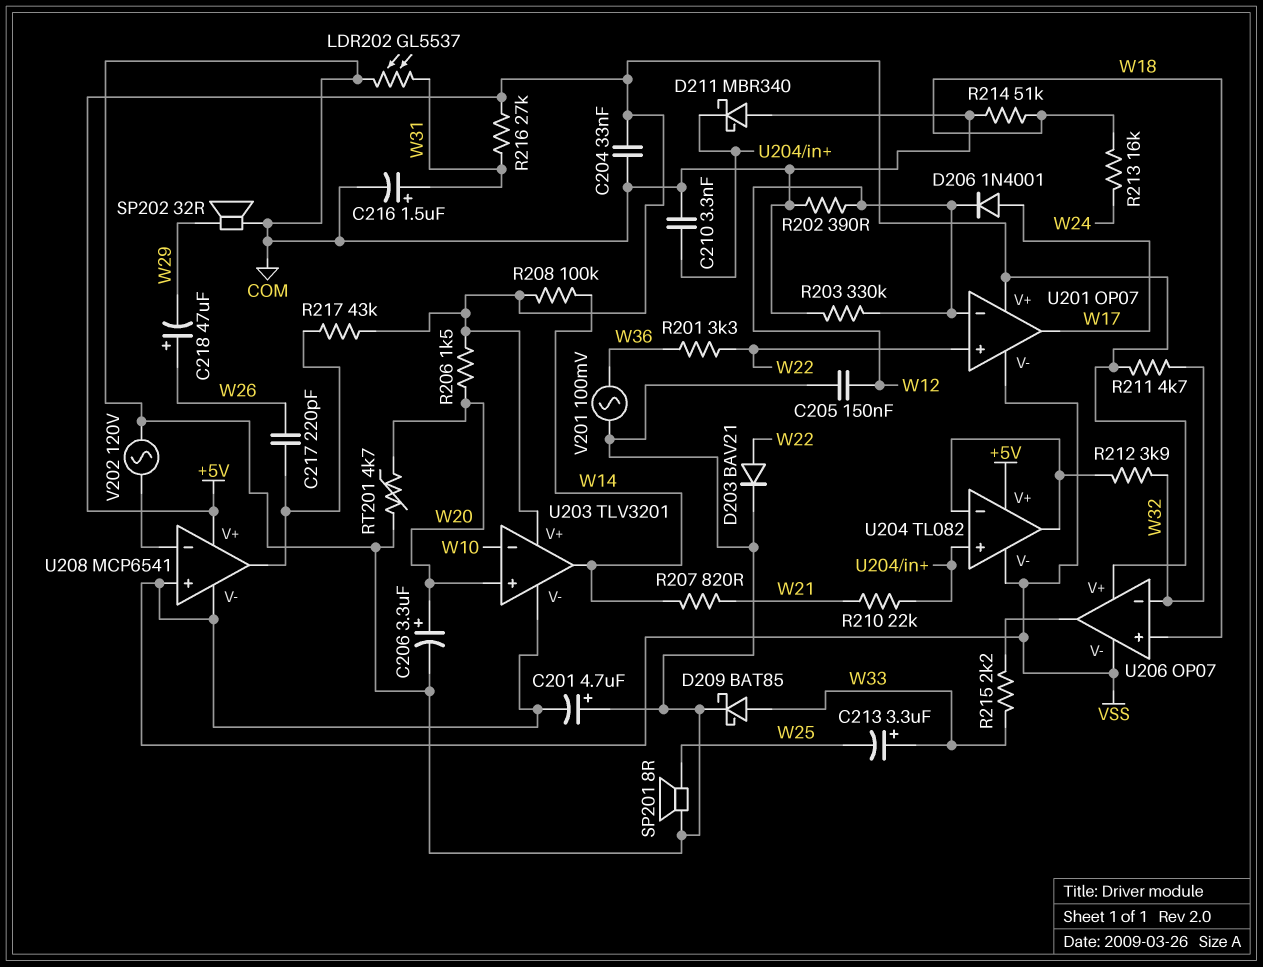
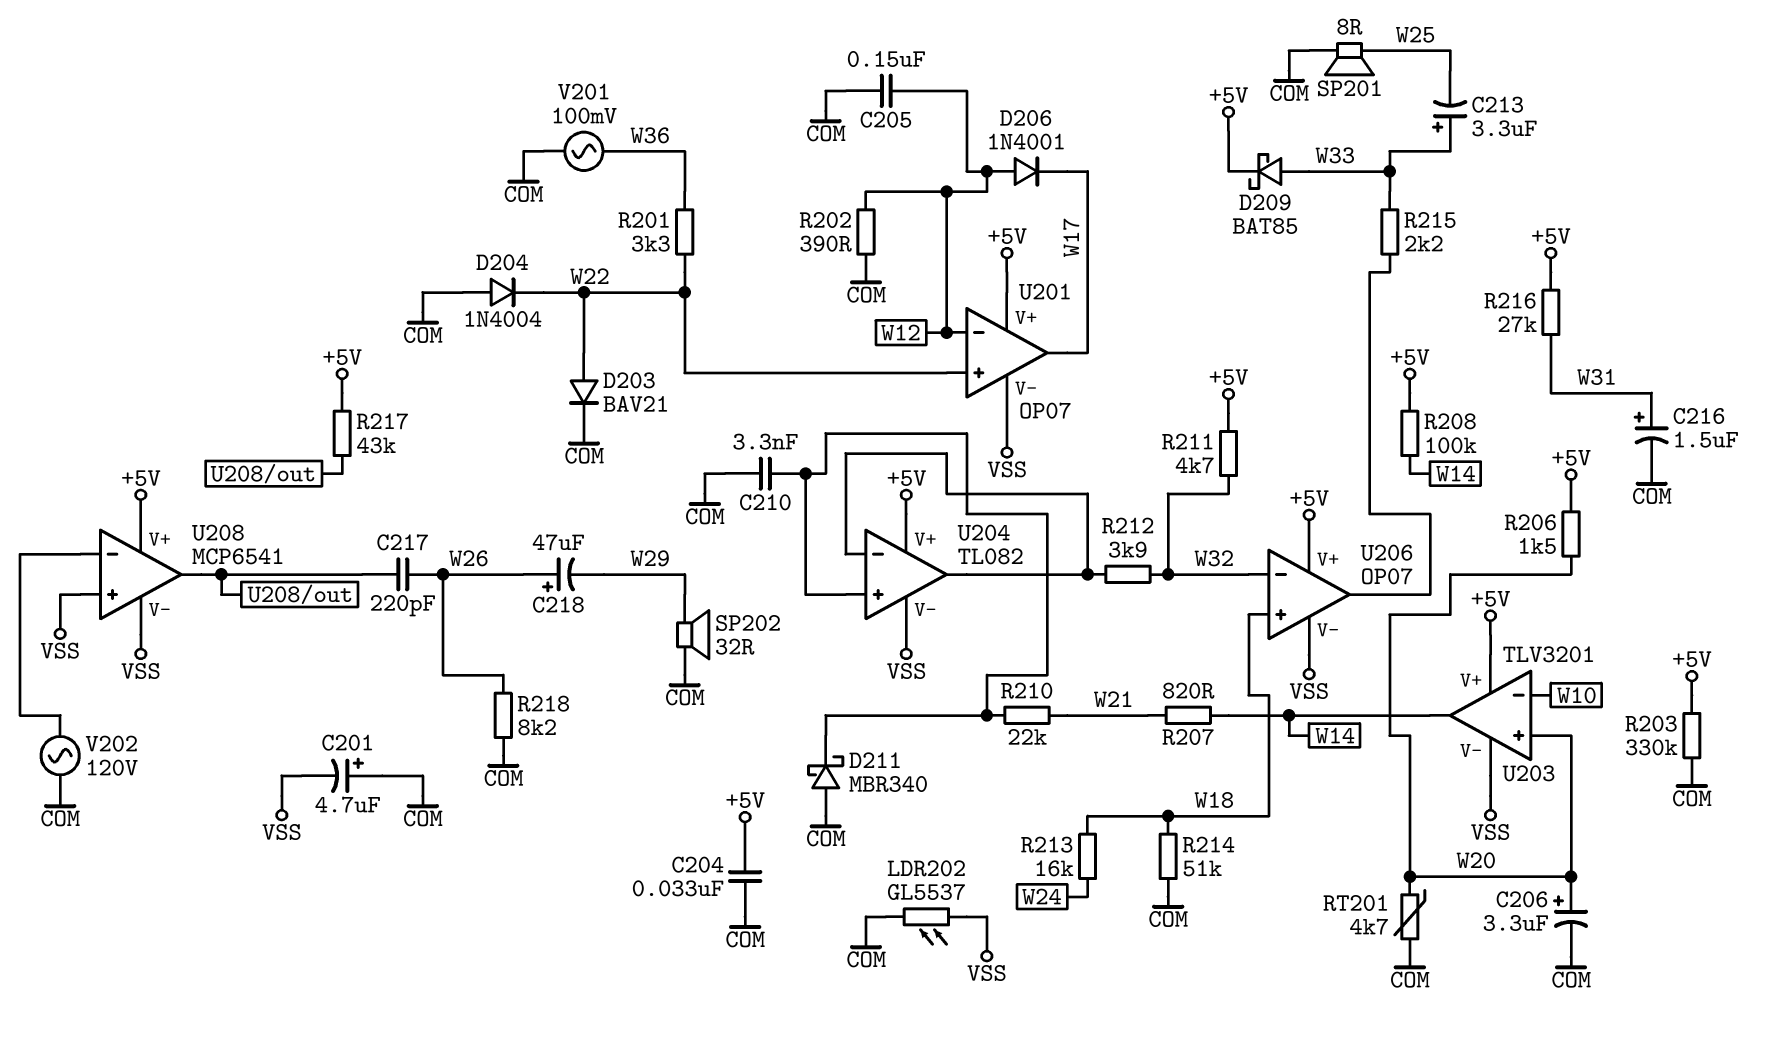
D204: none -> diode 1N4004 (A COM, K W22)
D206: diode 1N4001 (A W17, K W12) -> diode 1N4001 (A W12, K W17)
D209: schottky BAT85 (A W33, K COM) -> schottky BAT85 (A W33, K +5V)
LDR202: GL5537 (COM, W31) -> GL5537 (COM, VSS)
R203: 330k (COM, W12) -> 330k (+5V, COM)
R218: none -> 8.2k (COM, W26)

